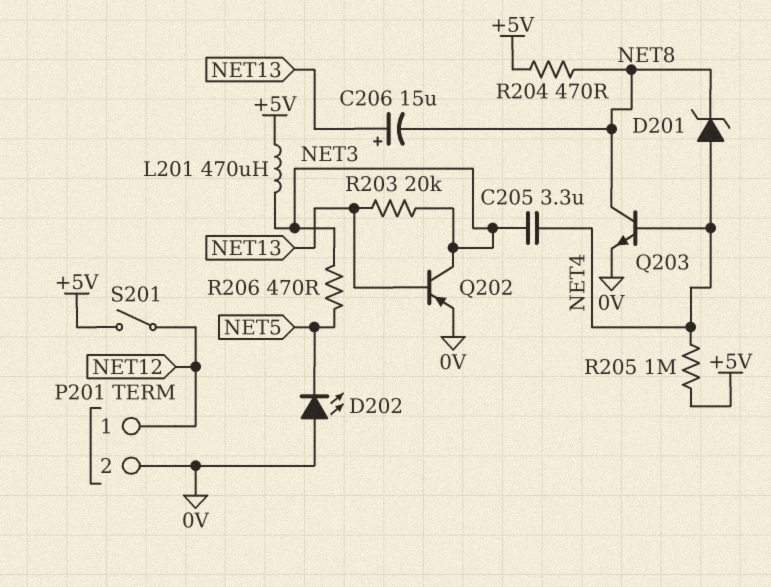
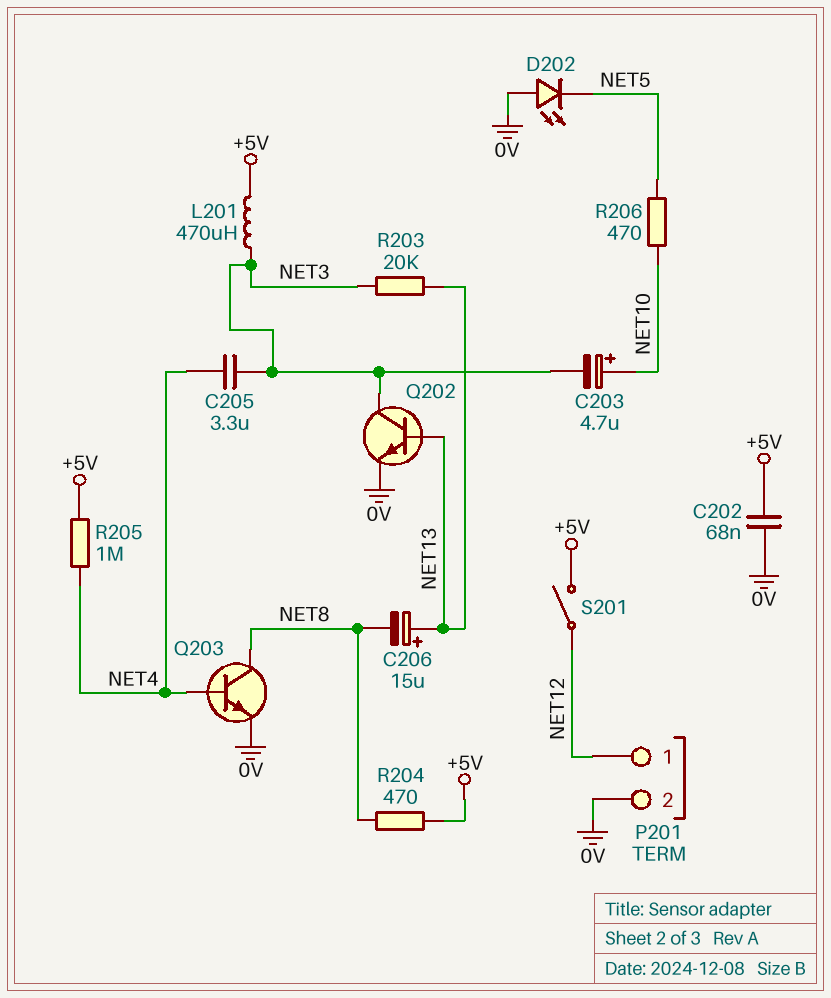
C202: none -> 68nF (+5V, 0V)
C203: none -> 4.7uF (plus NET10, minus NET3)
D201: zener (A NET4, K NET8) -> none
Q202: PNP (B NET13, C NET3, E 0V) -> NPN (B NET13, C NET3, E 0V)
R206: 470 (NET3, NET5) -> 470 (NET5, NET10)

